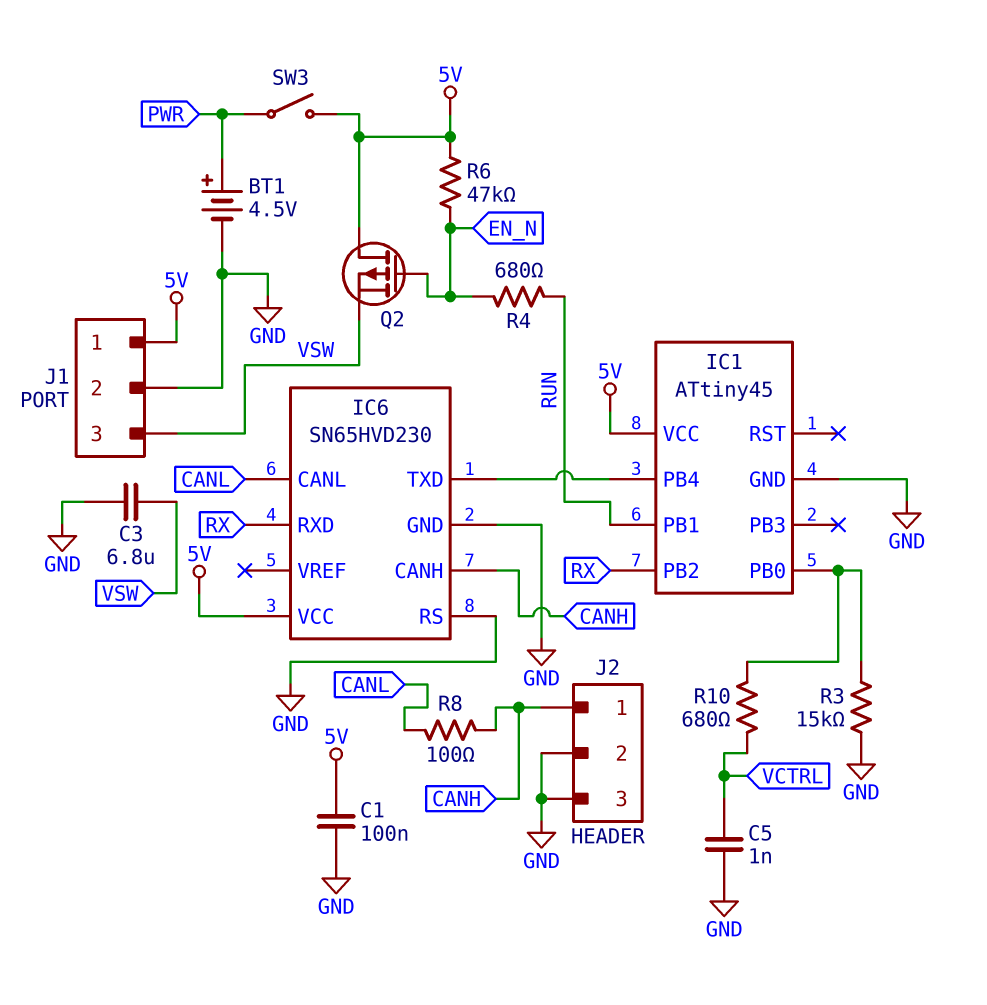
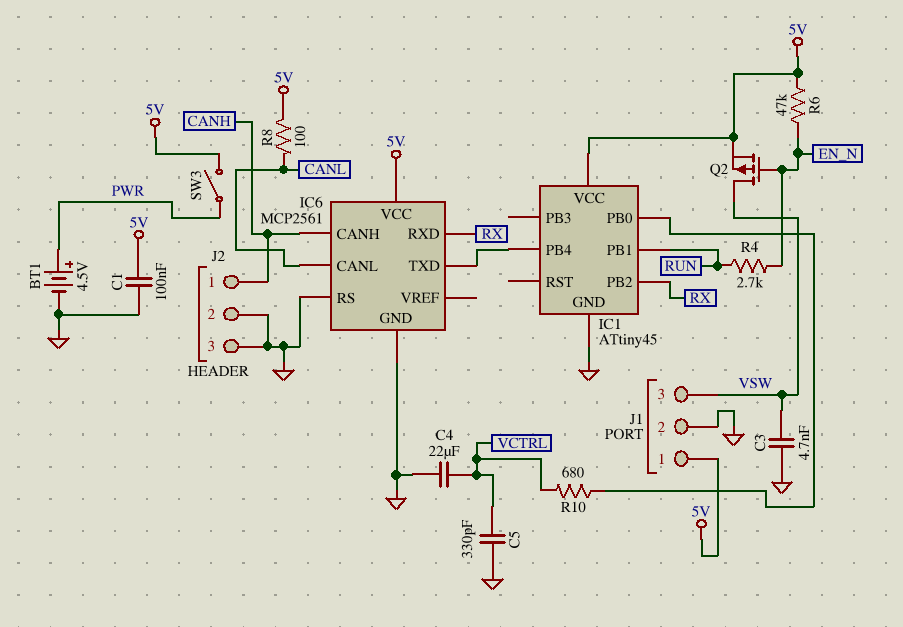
C3: 6.8uF (GND, VSW) -> 4.7nF (GND, VSW)
C4: none -> 22uF (GND, VCTRL)
C5: 1nF (GND, VCTRL) -> 330pF (GND, VCTRL)
IC6: SN65HVD230 -> MCP2561
Q2: PMOS (G EN_N, D 5V, S VSW) -> PMOS (G EN_N, D VSW, S 5V)
R3: 15k (GND, IC1/PB0) -> none
R4: 680 (EN_N, RUN) -> 2.7k (EN_N, RUN)
R8: 100 (CANH, CANL) -> 100 (5V, CANL)

